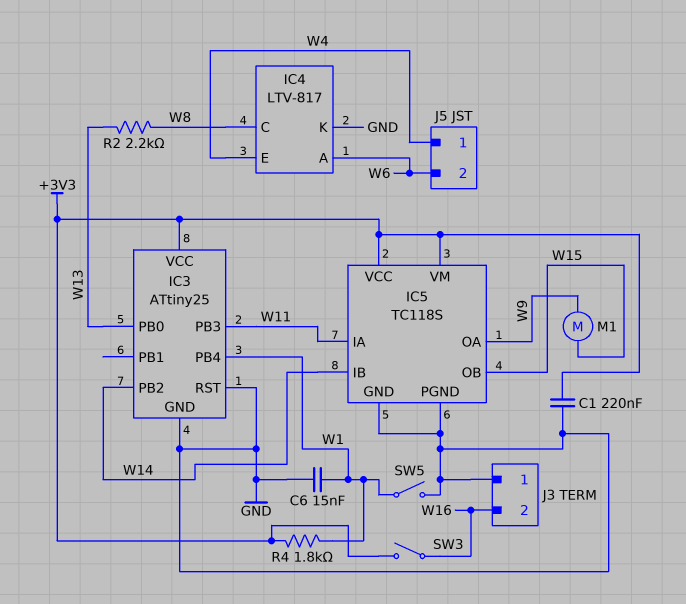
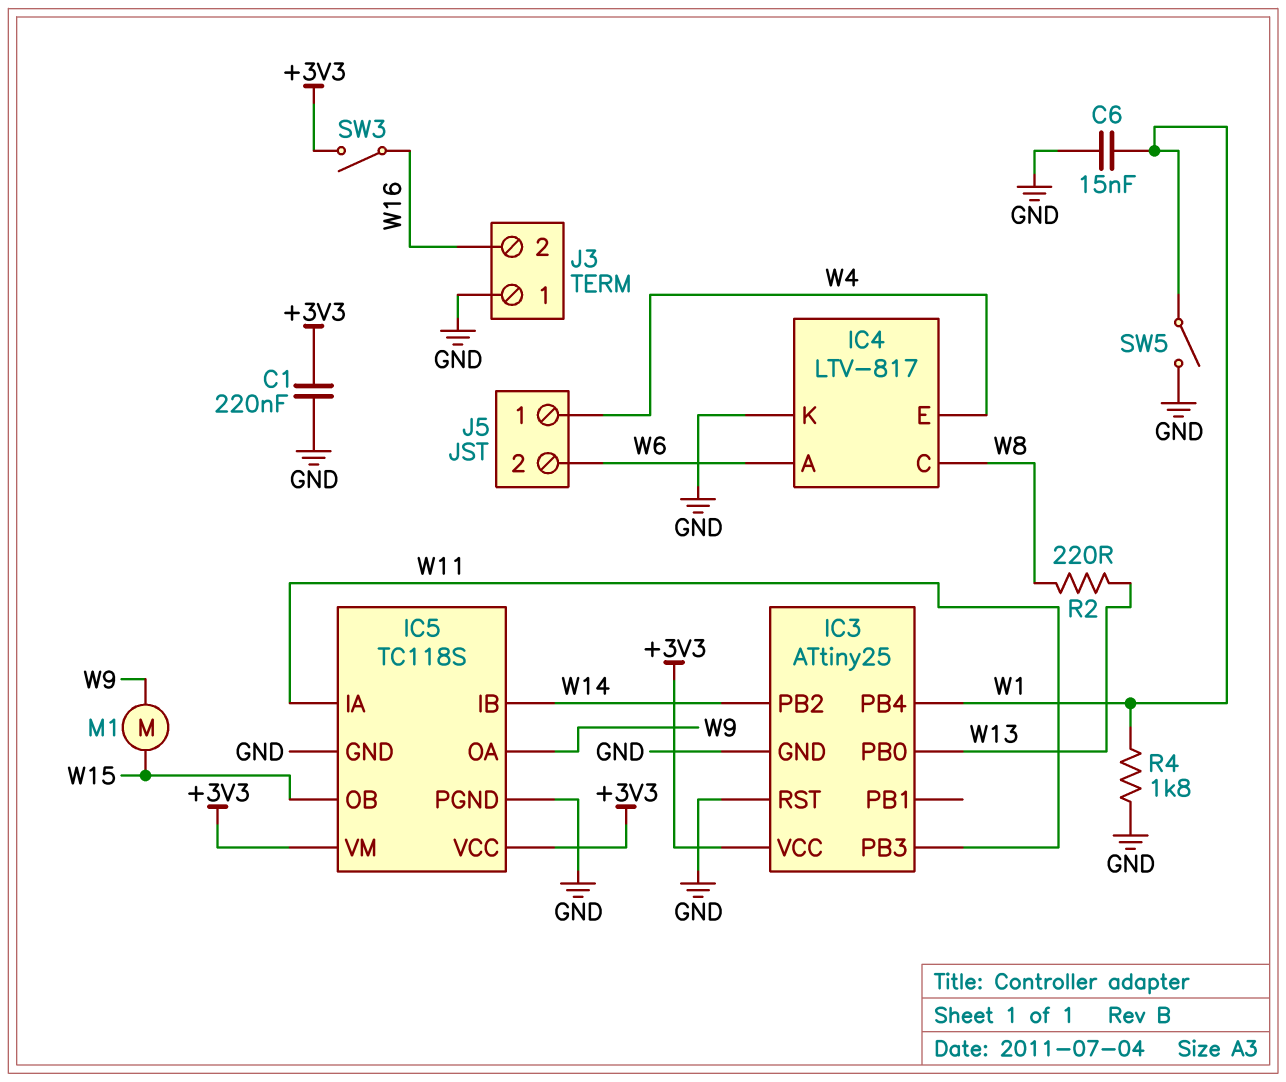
R2: 2.2k (W8, W13) -> 220 (W8, W13)
R4: 1.8k (+3V3, W1) -> 1.8k (GND, W1)

